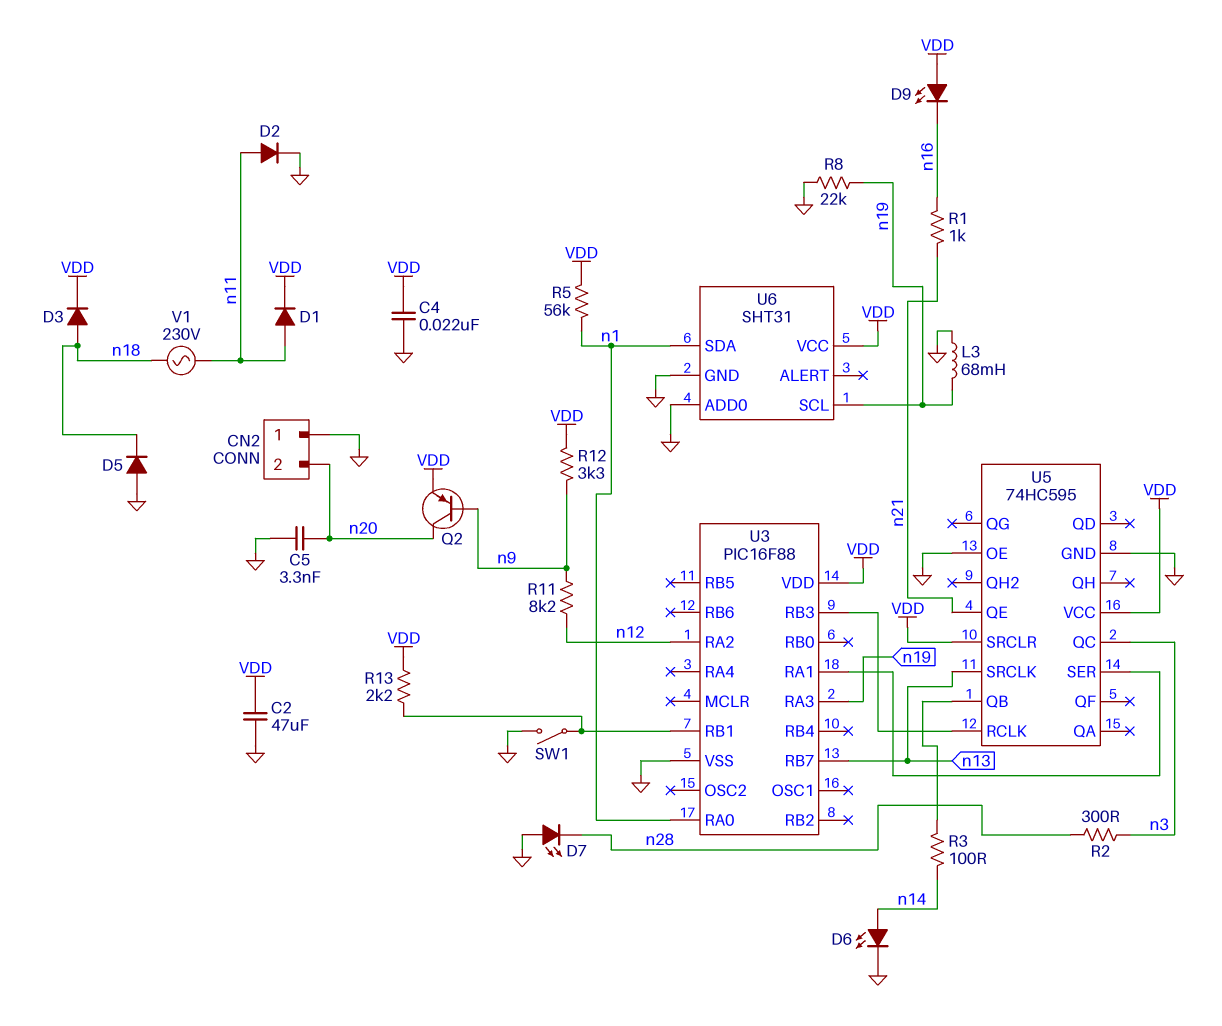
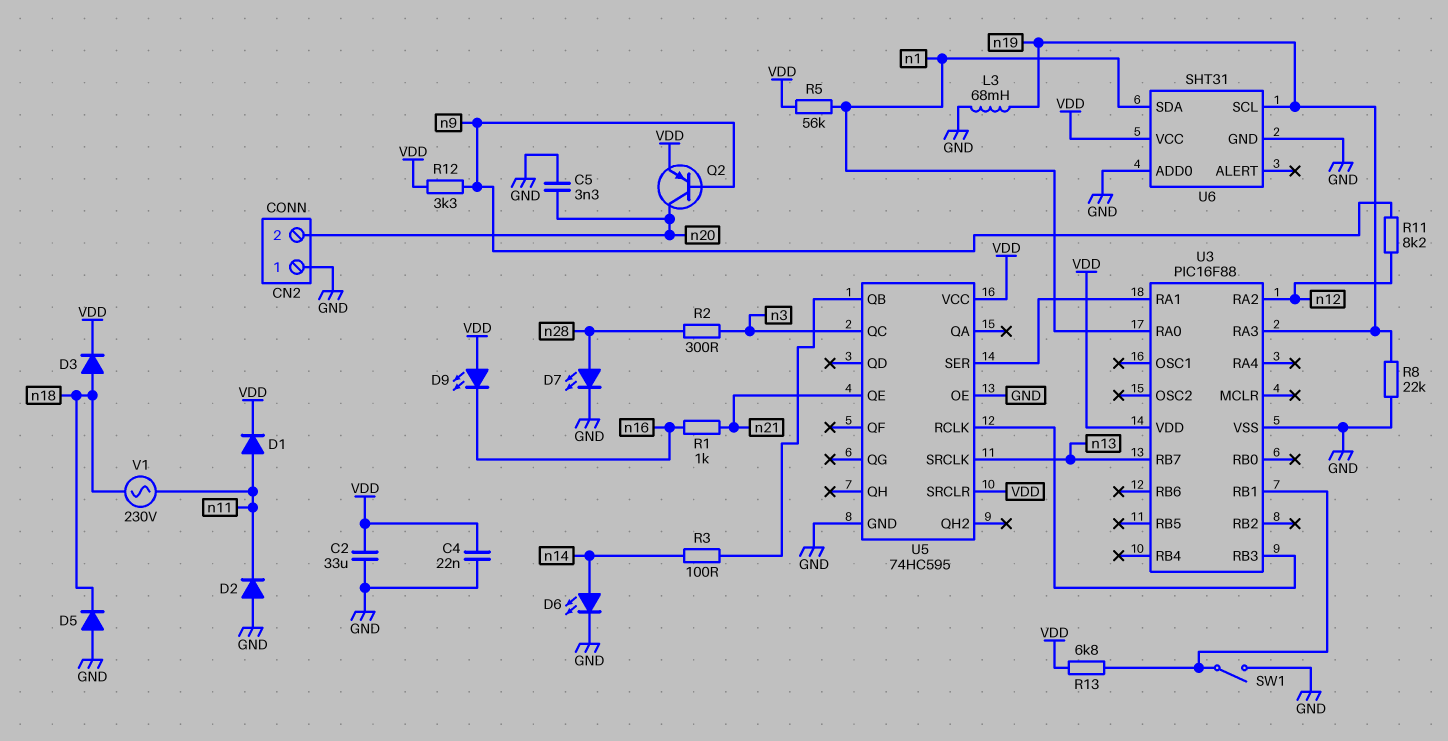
C2: 47uF (GND, VDD) -> 33uF (GND, VDD)
D2: diode (A n11, K GND) -> diode (A GND, K n11)
D7: LED (A GND, K n28) -> LED (A n28, K GND)
R13: 2.2k (U3/RB1, VDD) -> 6.8k (U3/RB1, VDD)

